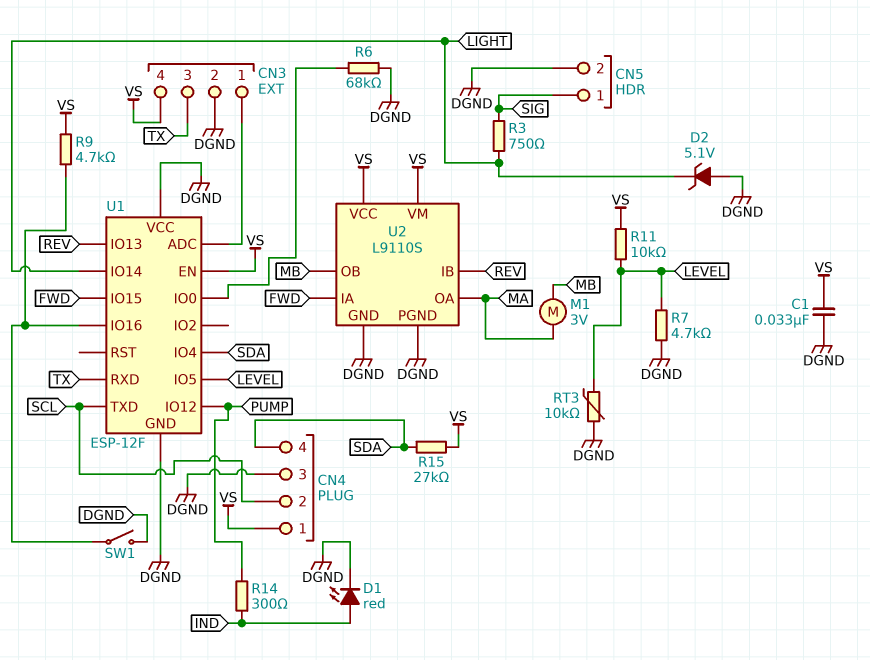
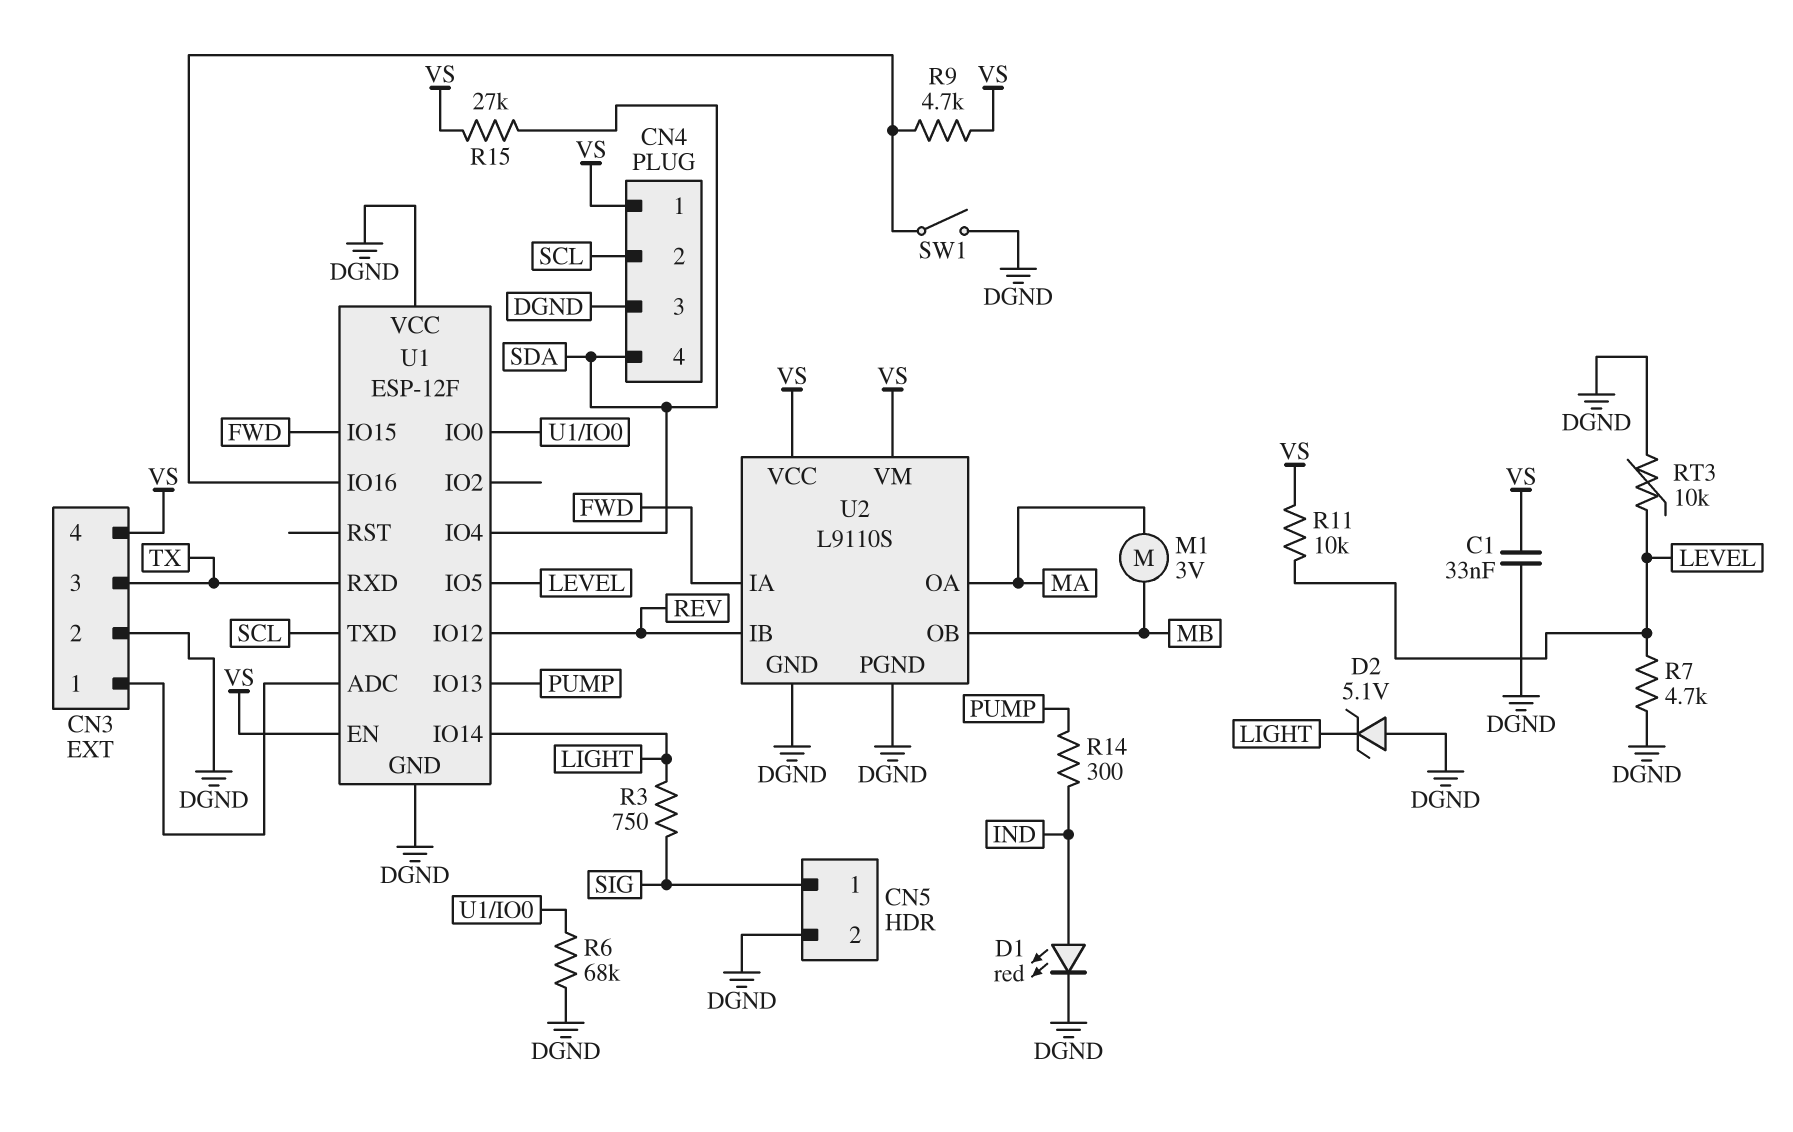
U1 pin IO12: PUMP -> REV
U1 pin IO13: REV -> PUMP

